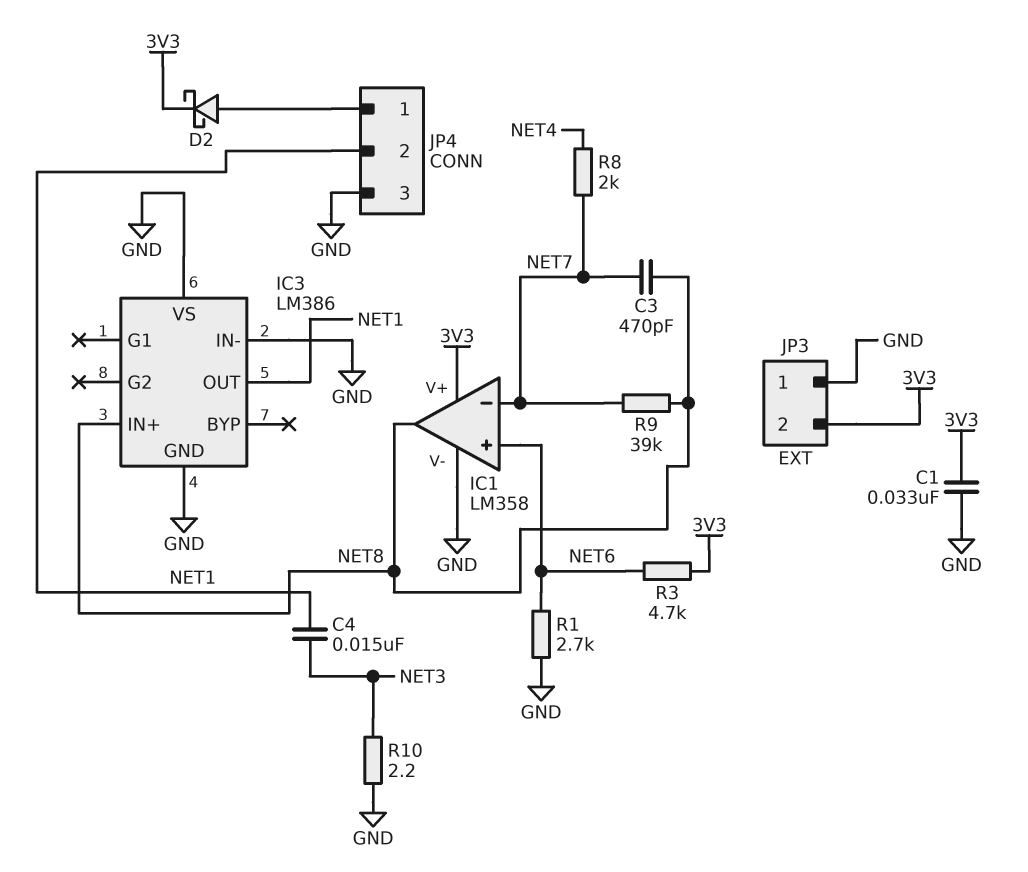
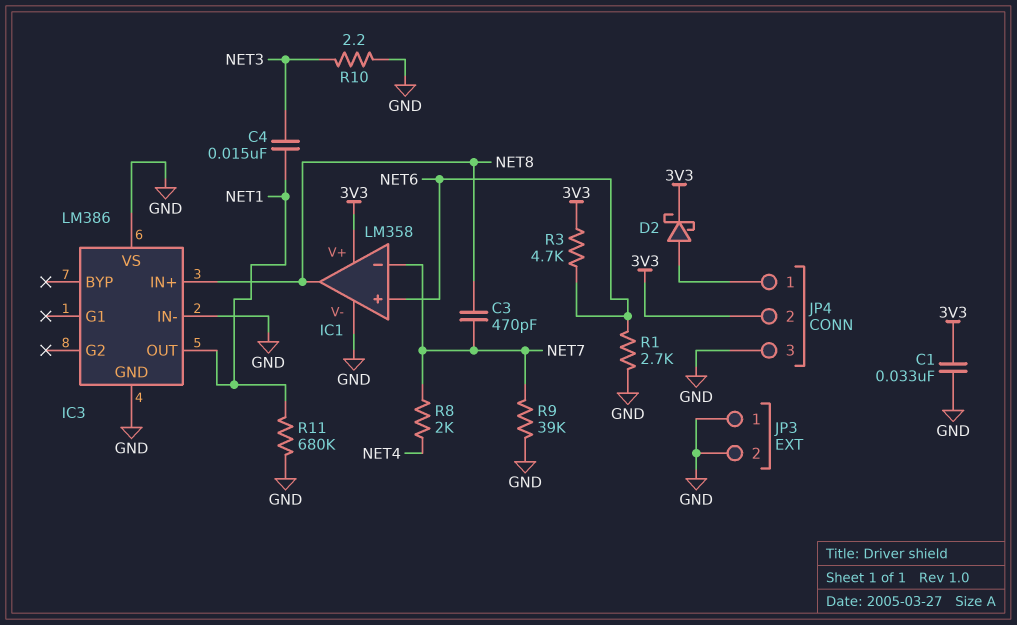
JP3 pin 2: 3V3 -> GND
JP4 pin 2: NET1 -> 3V3
R9: 39k (NET7, NET8) -> 39k (GND, NET7)
R11: none -> 680k (GND, NET1)

